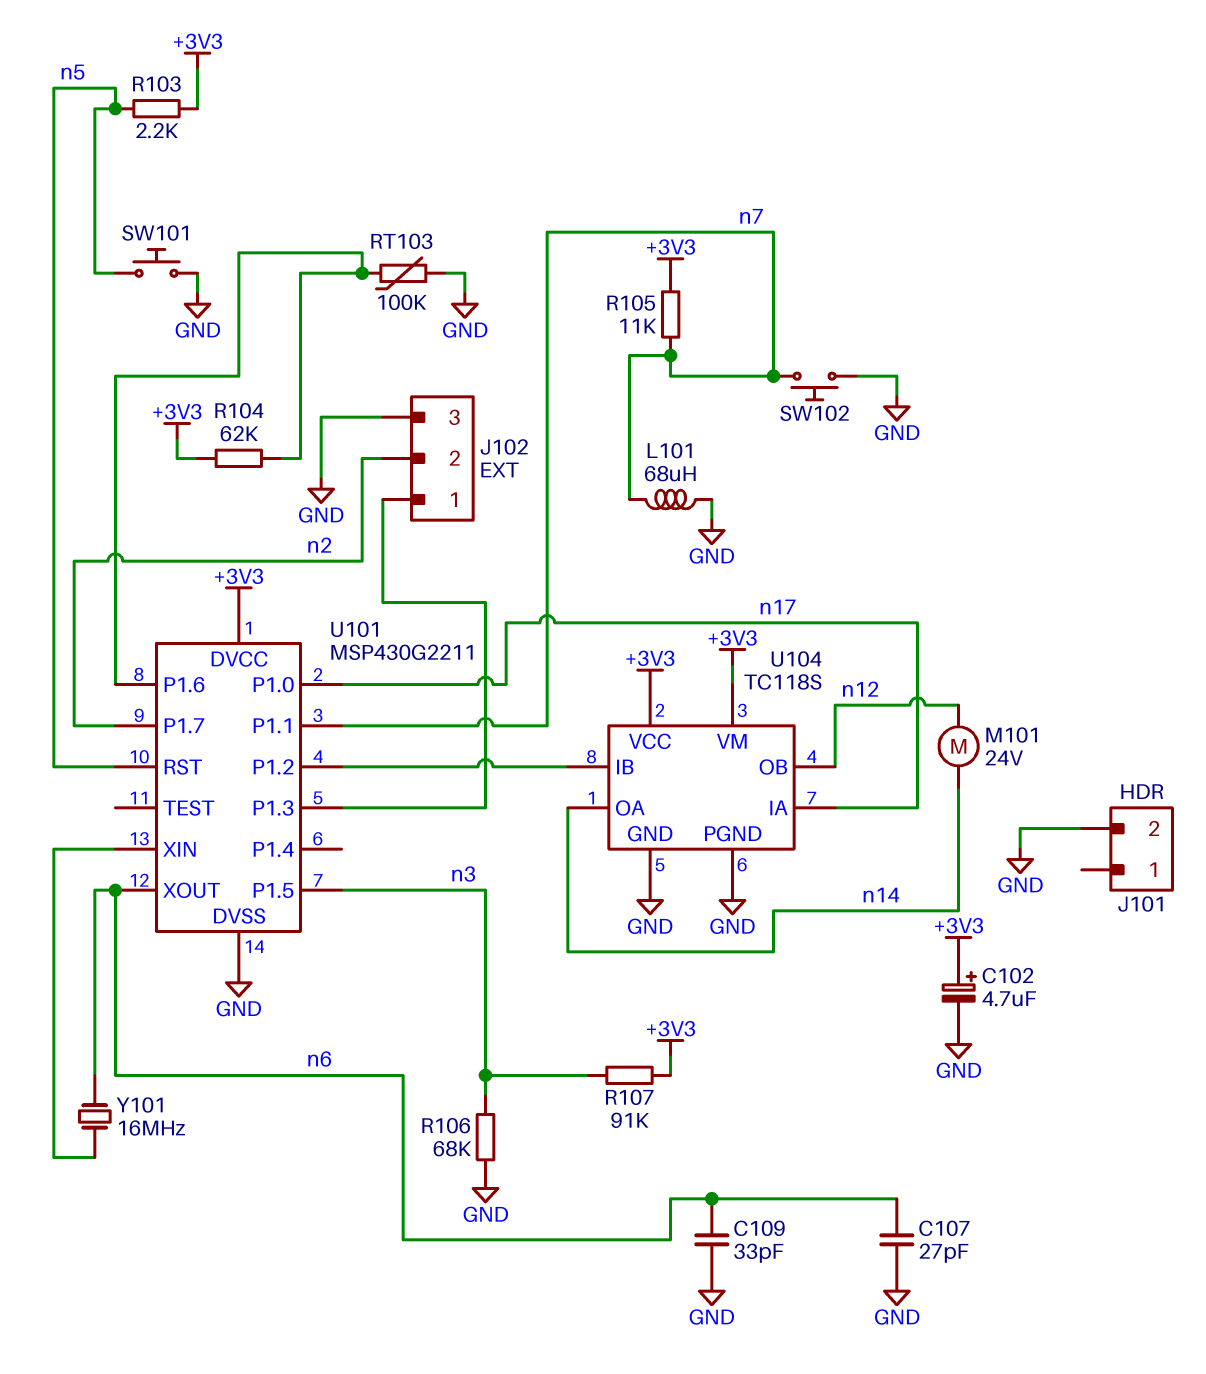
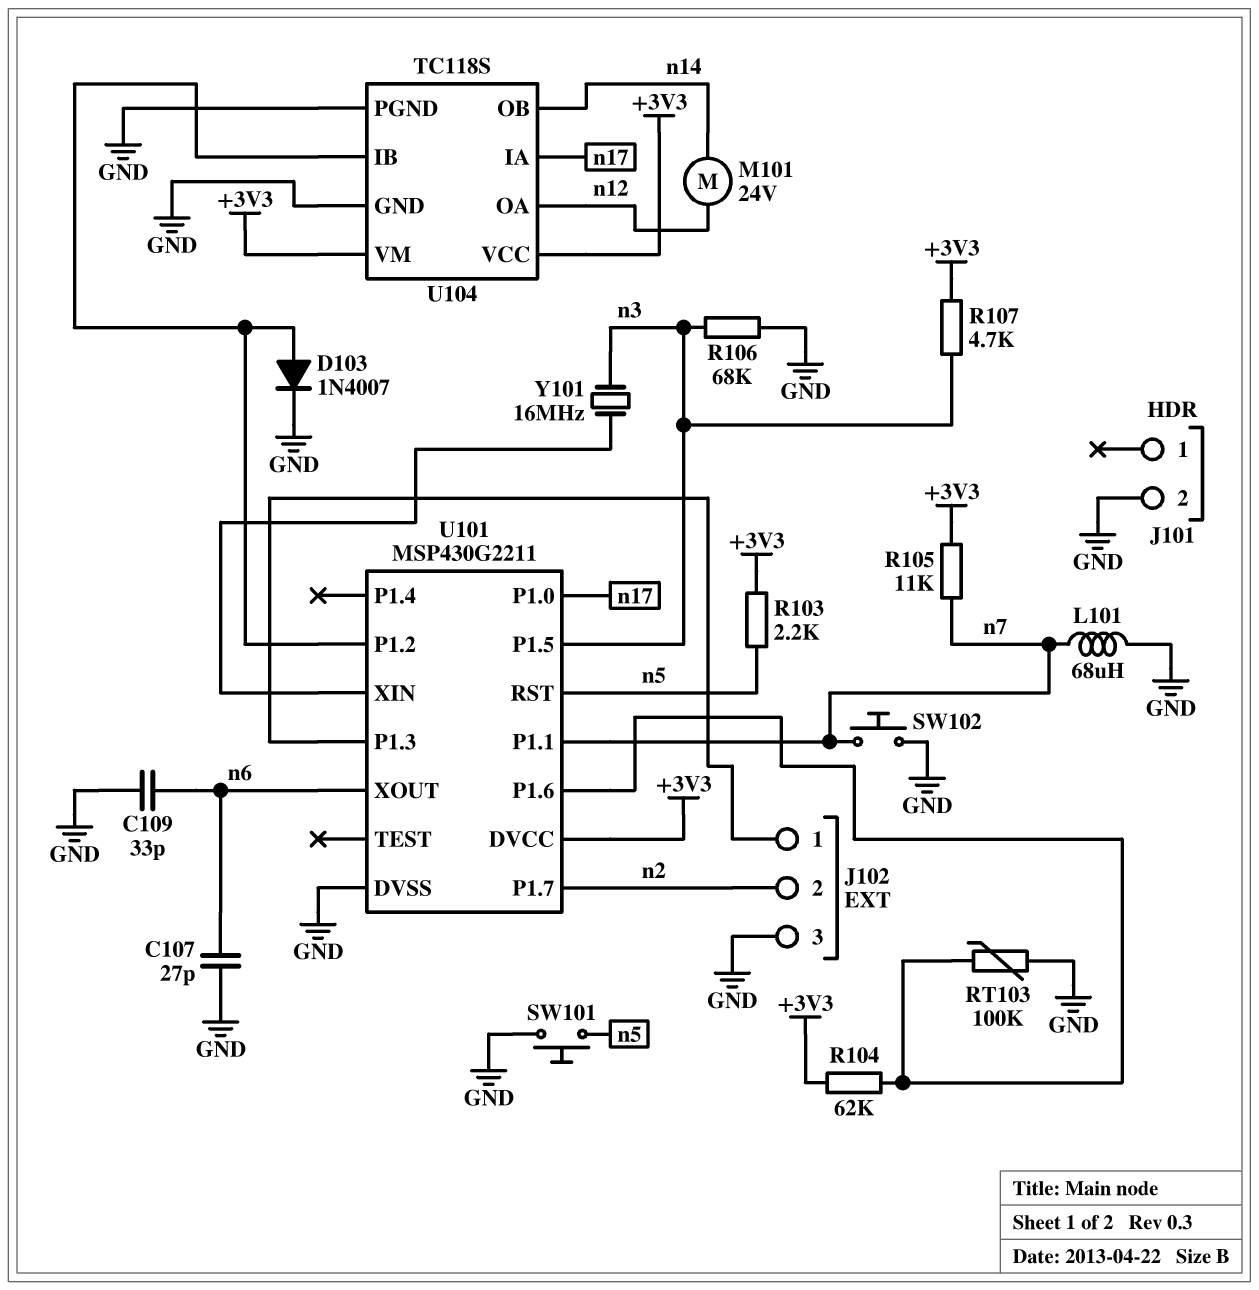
C102: 4.7uF (plus +3V3, minus GND) -> none
D103: none -> diode 1N4007 (A U101/P1.2, K GND)
R107: 91k (+3V3, n3) -> 4.7k (+3V3, n3)
U104 pin OA: n14 -> n12
U104 pin OB: n12 -> n14
Y101: 16MHz (U101/XIN, n6) -> 16MHz (U101/XIN, n3)

